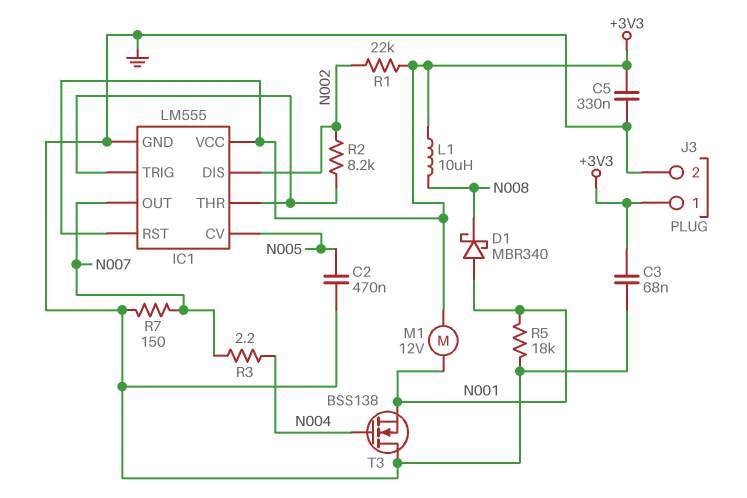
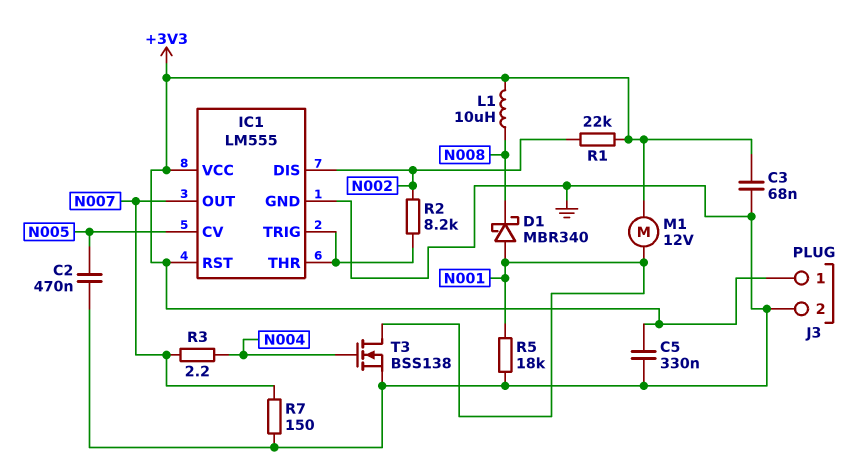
T3: NMOS BSS138 (G N004, D GND, S N001) -> NMOS BSS138 (G N004, D N001, S GND)

